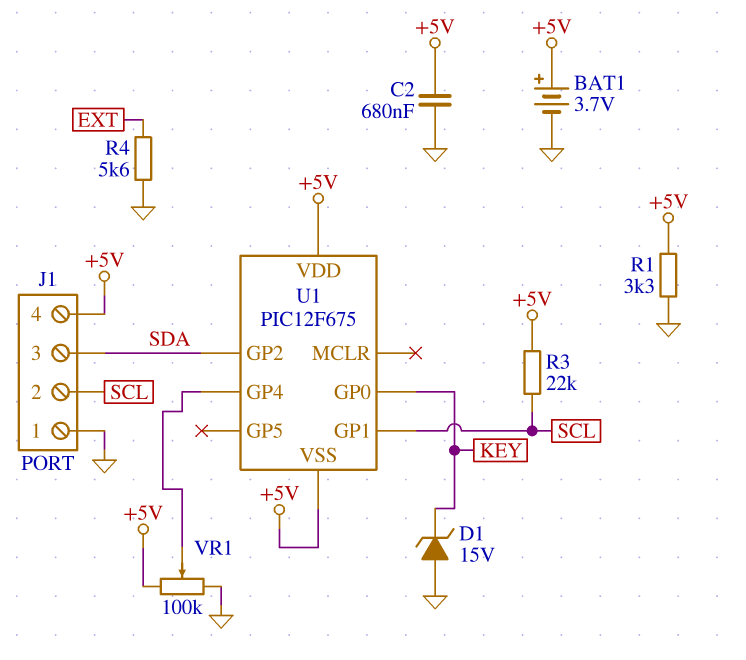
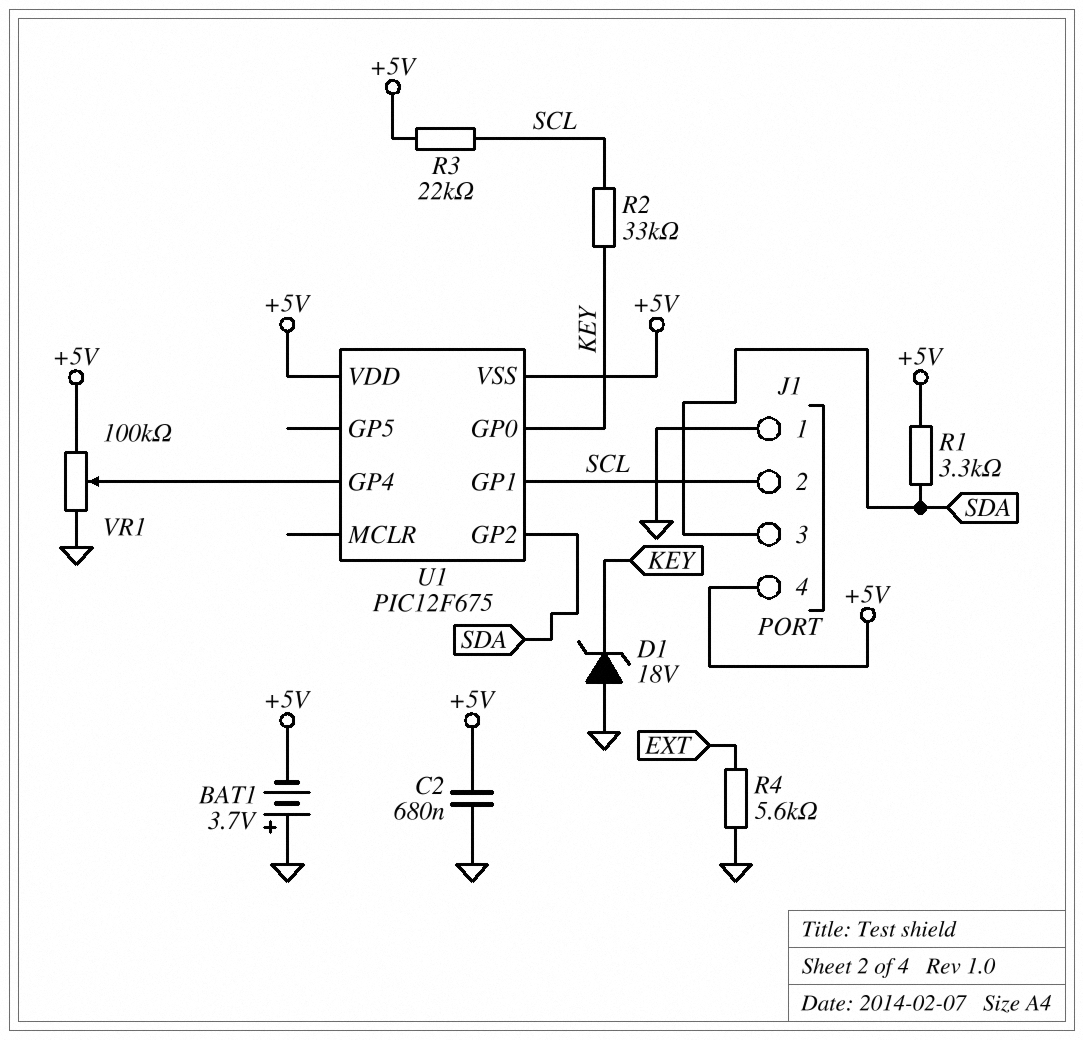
BAT1: 3.7V (plus +5V, minus GND) -> 3.7V (plus GND, minus +5V)
D1: zener 15V (A GND, K KEY) -> zener 18V (A GND, K KEY)
R1: 3.3k (+5V, GND) -> 3.3k (+5V, SDA)
R2: none -> 33k (KEY, SCL)

